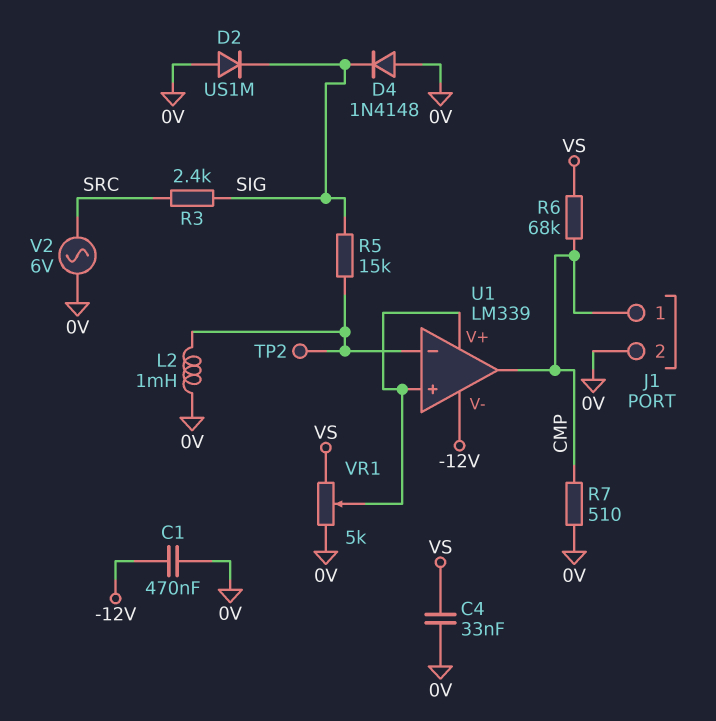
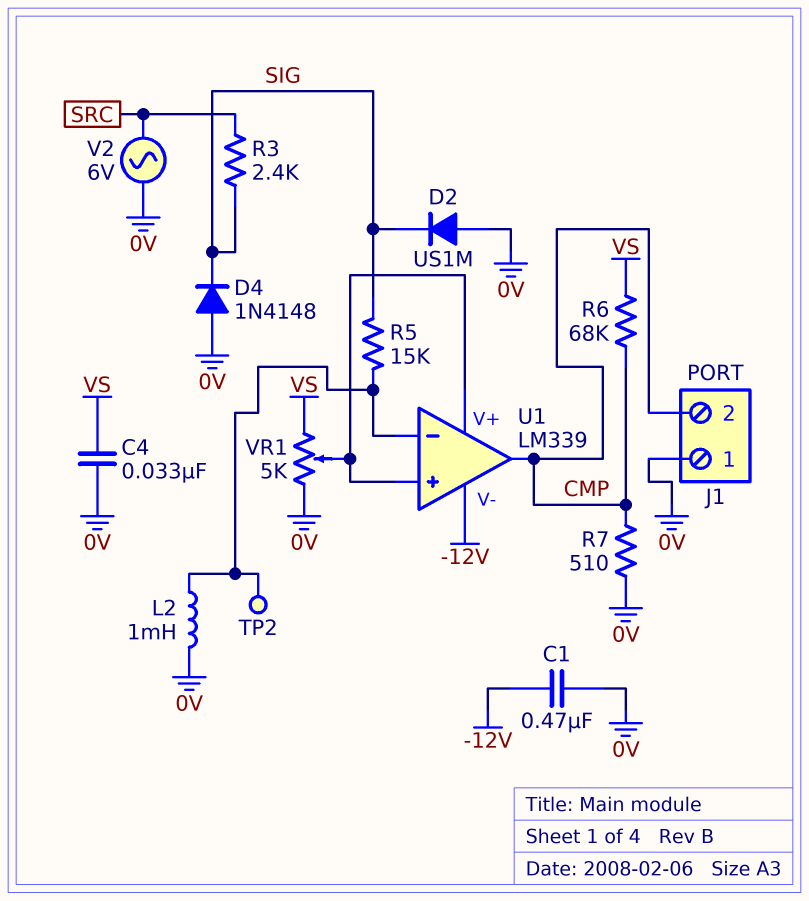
J1 pin 1: CMP -> 0V
J1 pin 2: 0V -> CMP

